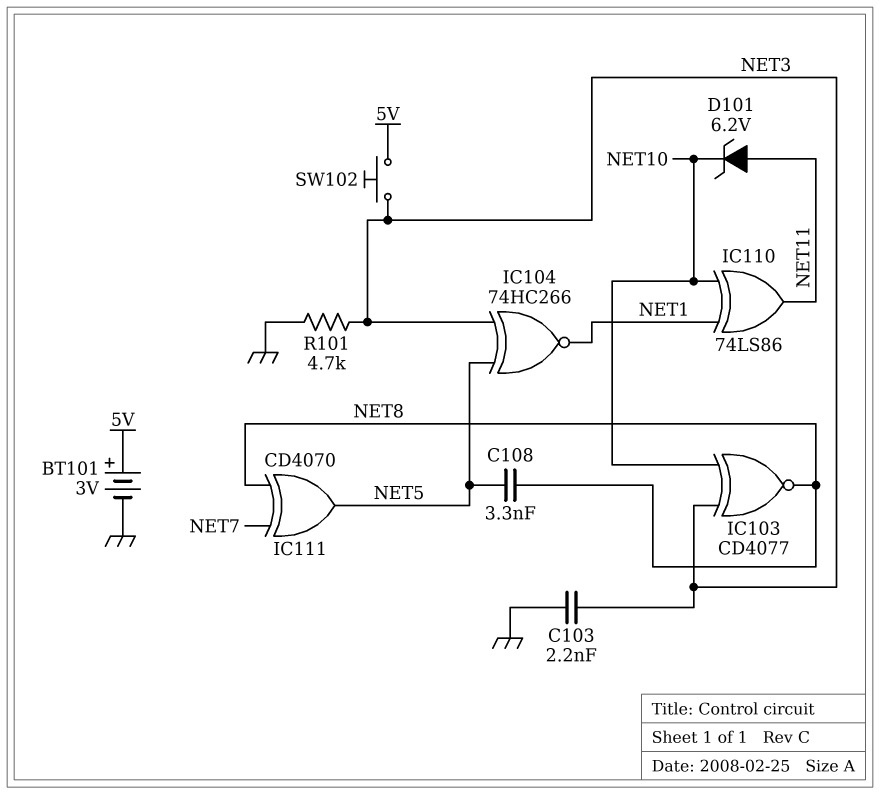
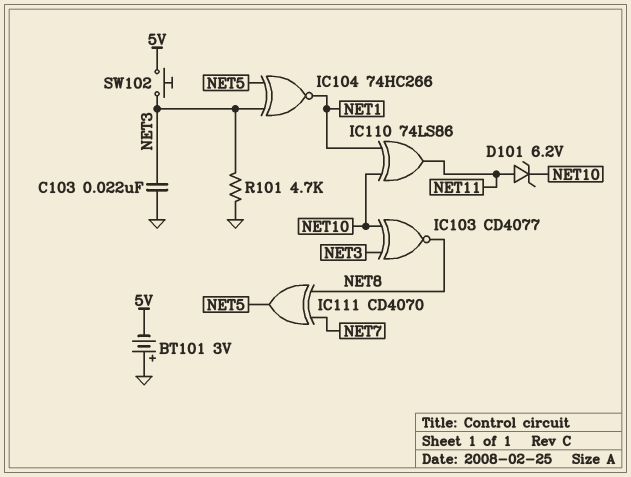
BT101: 3V (plus 5V, minus GND) -> 3V (plus GND, minus 5V)
C103: 2.2nF (GND, NET3) -> 22nF (GND, NET3)
C108: 3.3nF (NET5, NET8) -> none

